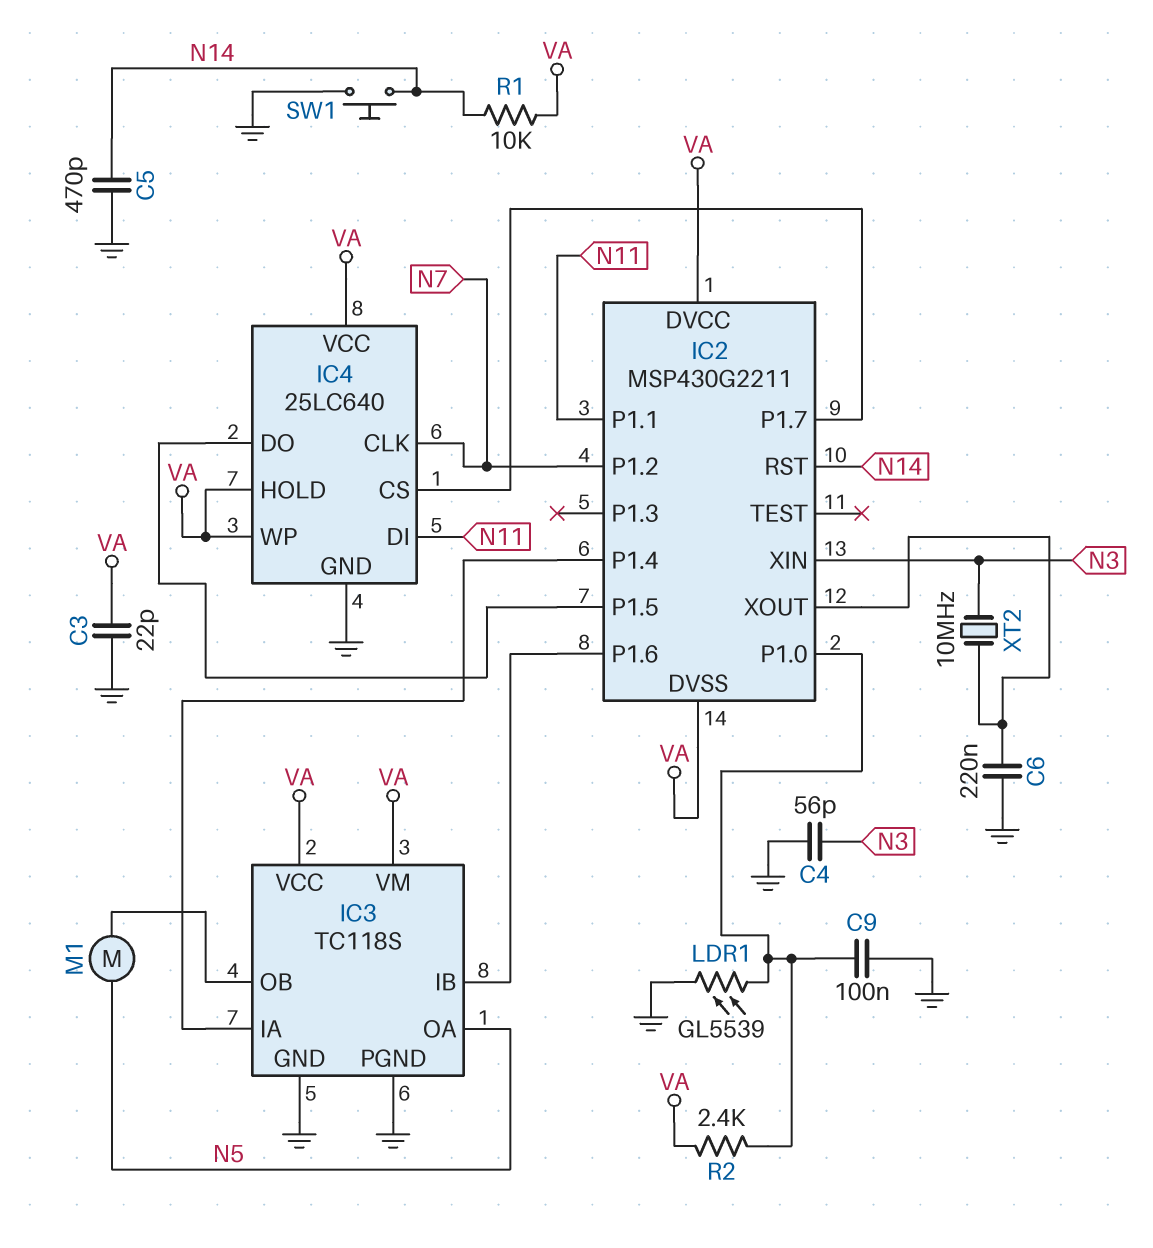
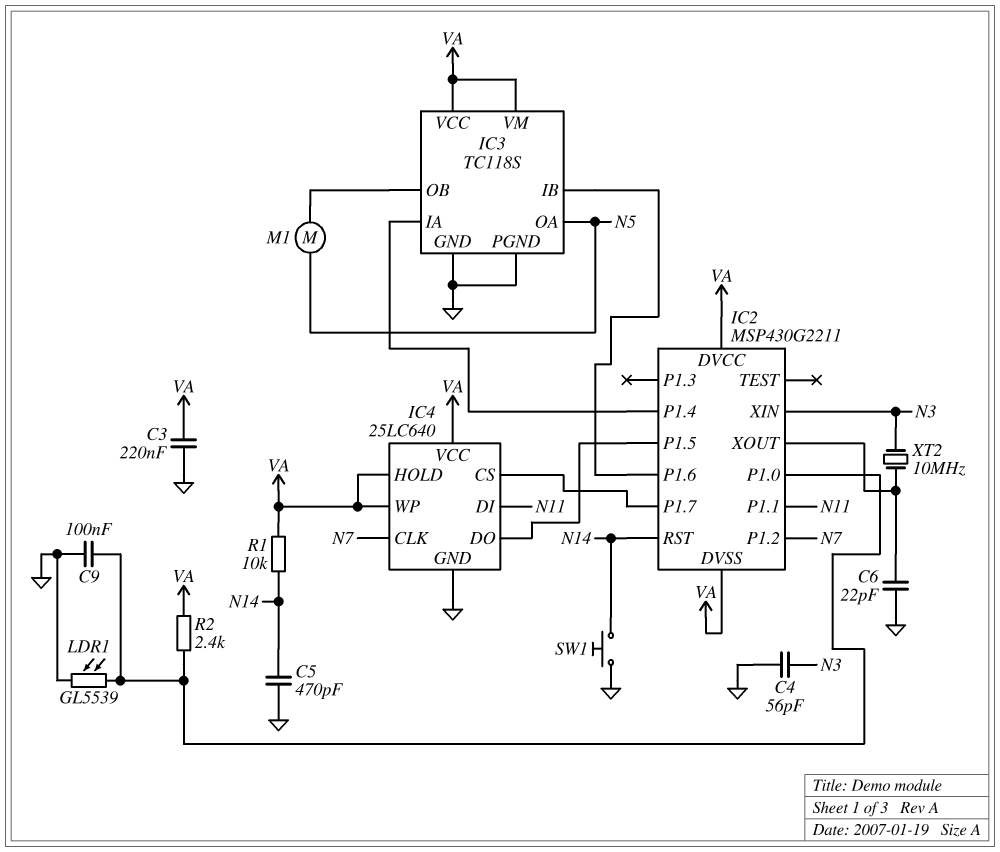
C3: 22pF (GND, VA) -> 220nF (GND, VA)
C6: 220nF (GND, IC2/XOUT) -> 22pF (GND, IC2/XOUT)

